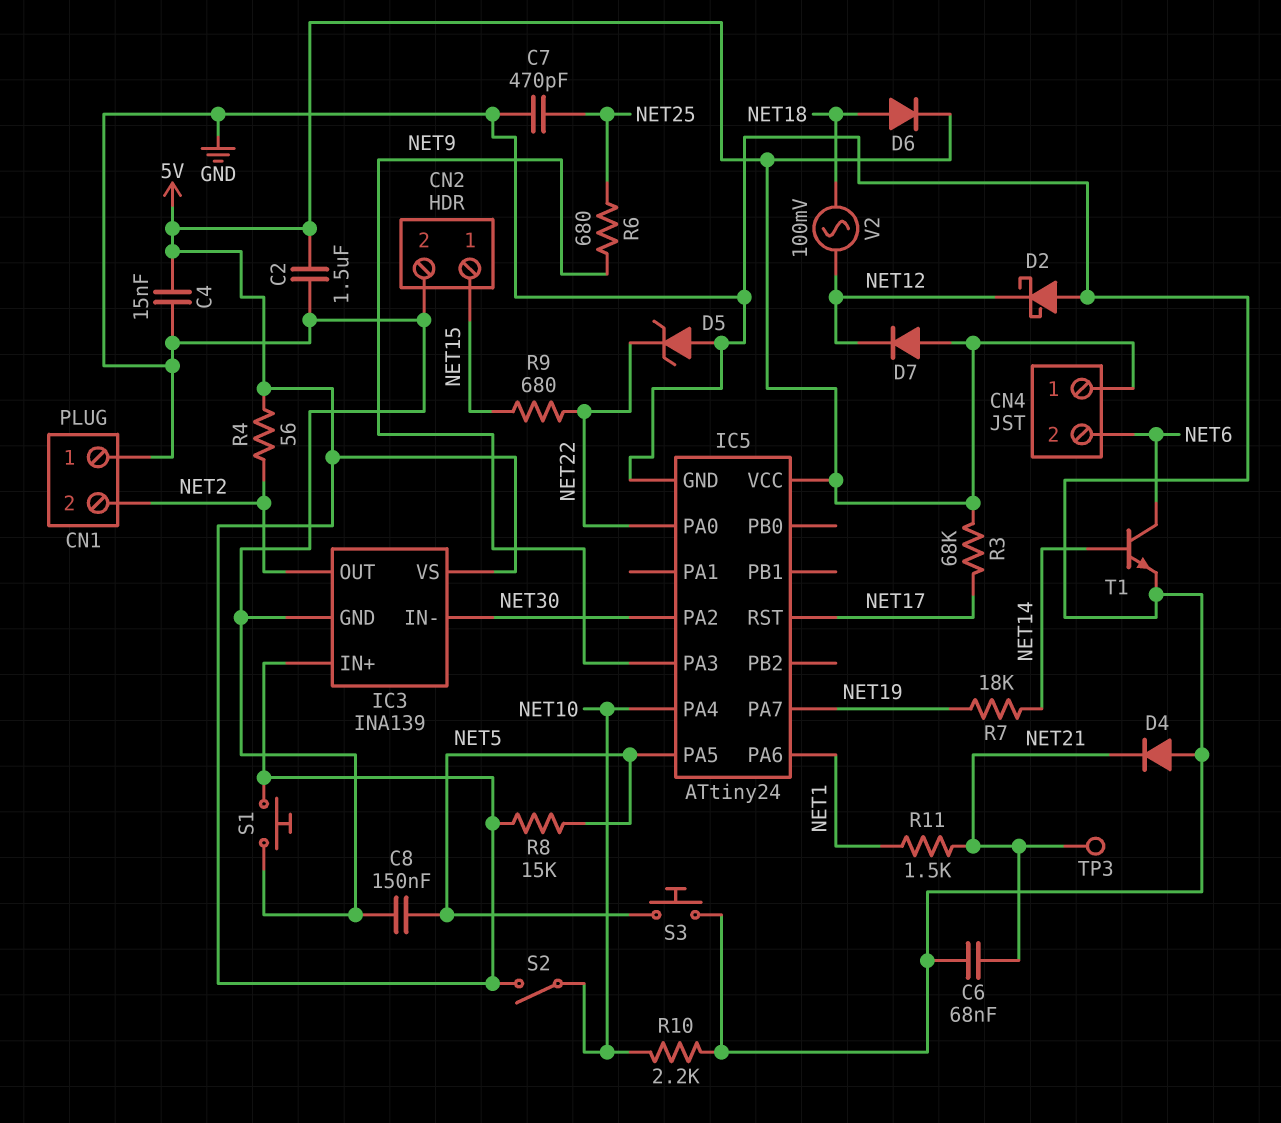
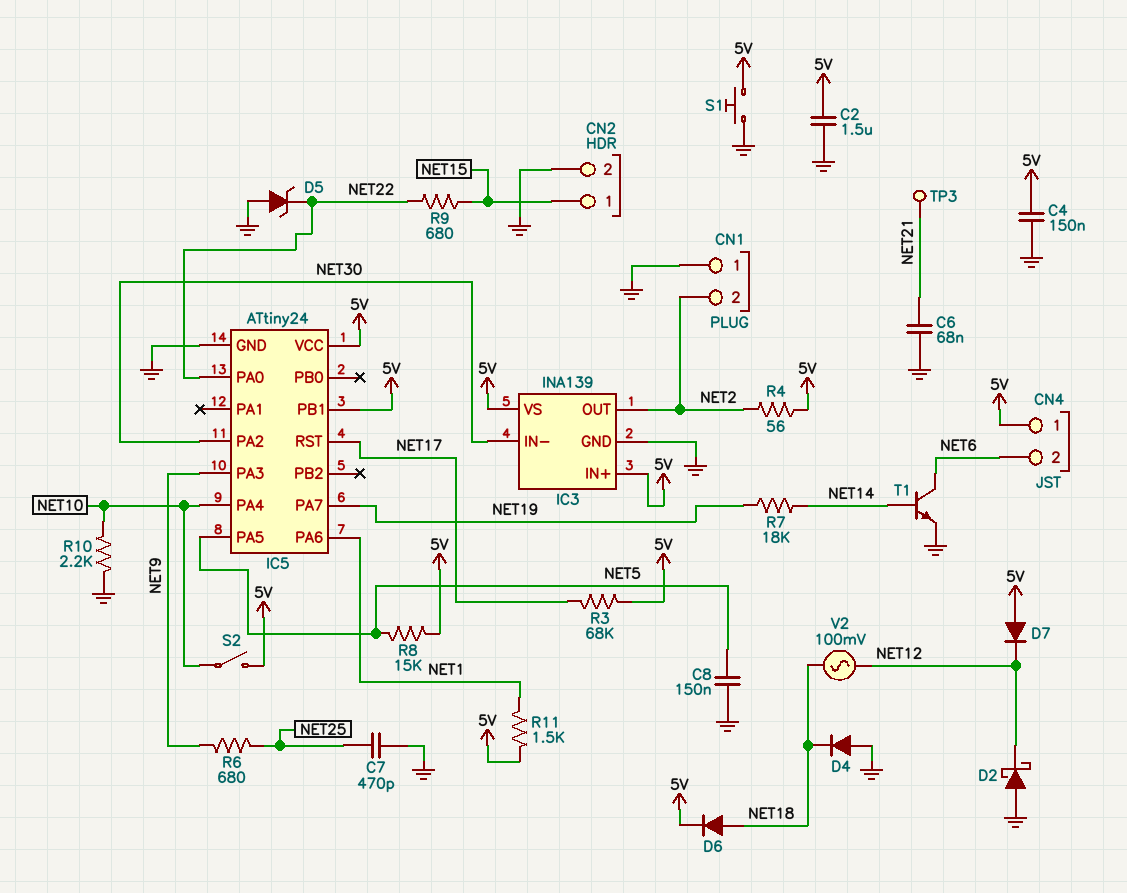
C4: 15nF (5V, GND) -> 150nF (5V, GND)
D4: diode (A GND, K NET21) -> diode (A GND, K NET18)
IC5 pin PB1: none -> 5V
R11: 1.5k (NET1, NET21) -> 1.5k (5V, NET1)
S3: button (GND, NET5) -> none

